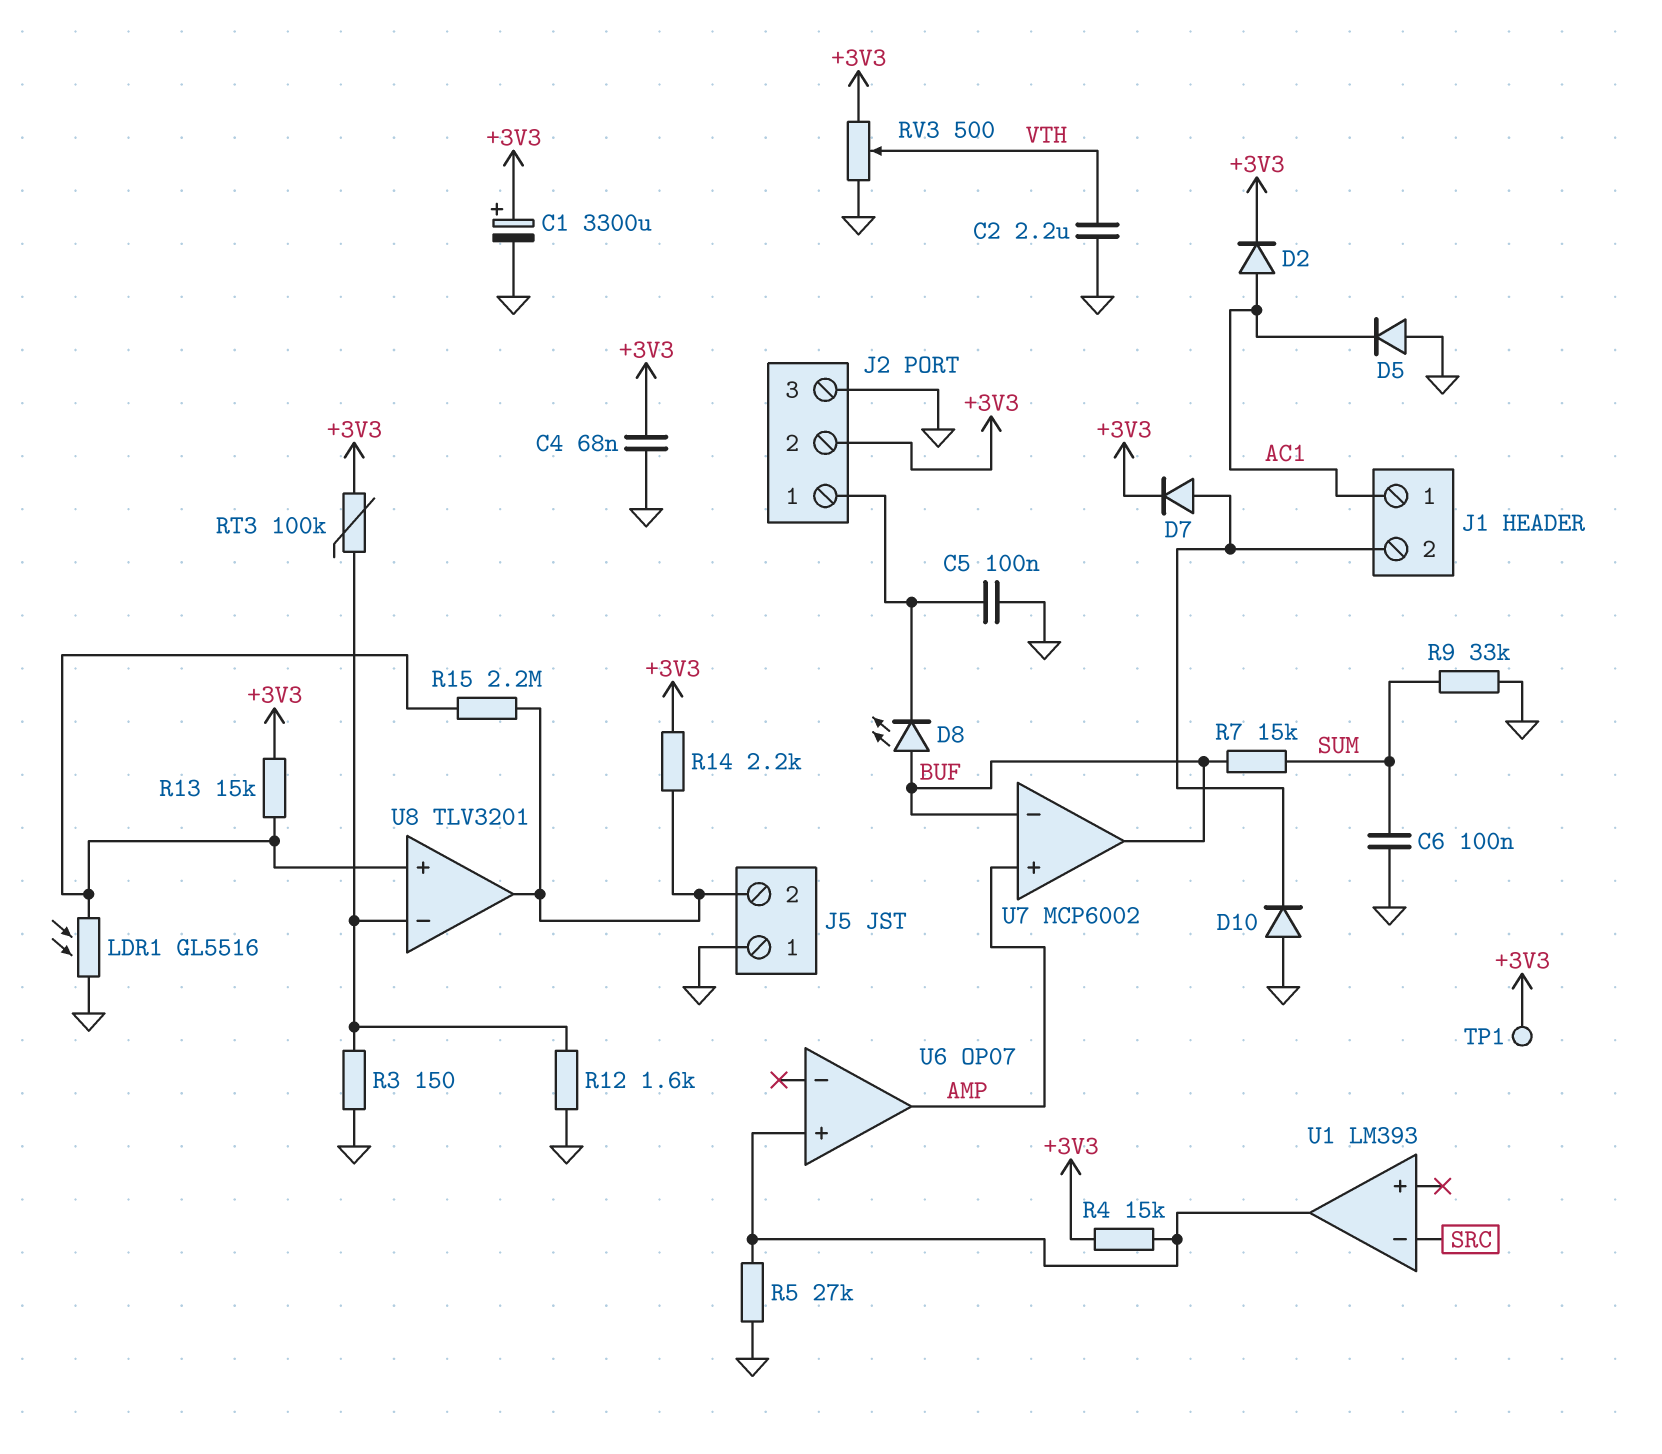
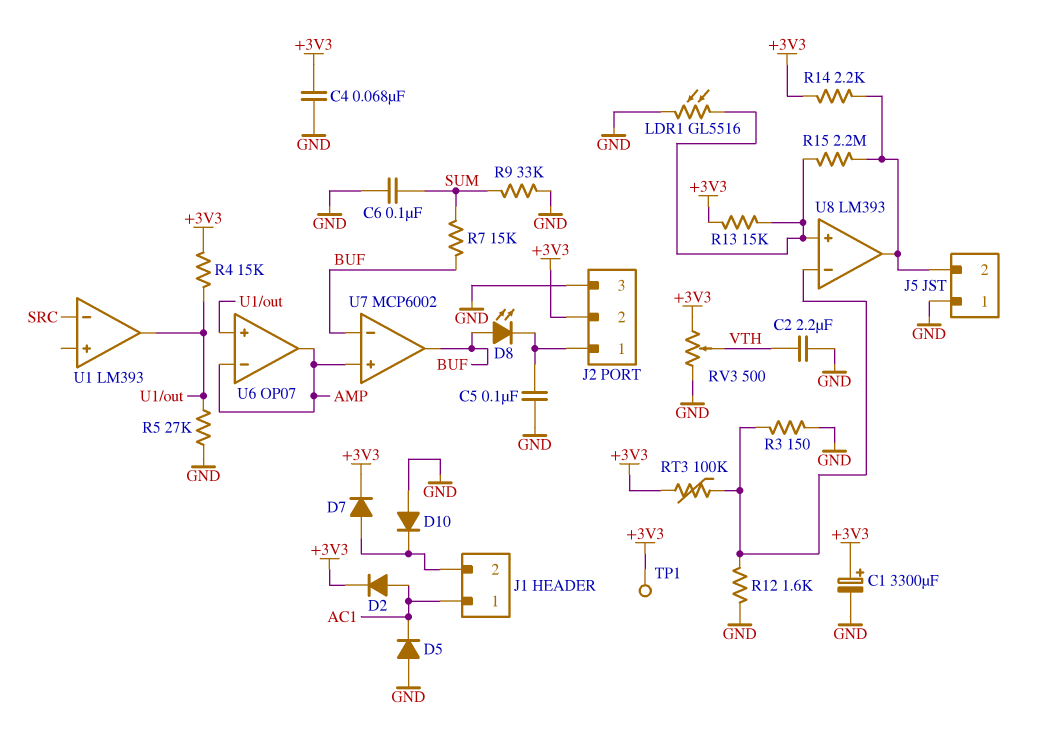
U6 pin in-: none -> AMP
U8: TLV3201 -> LM393

